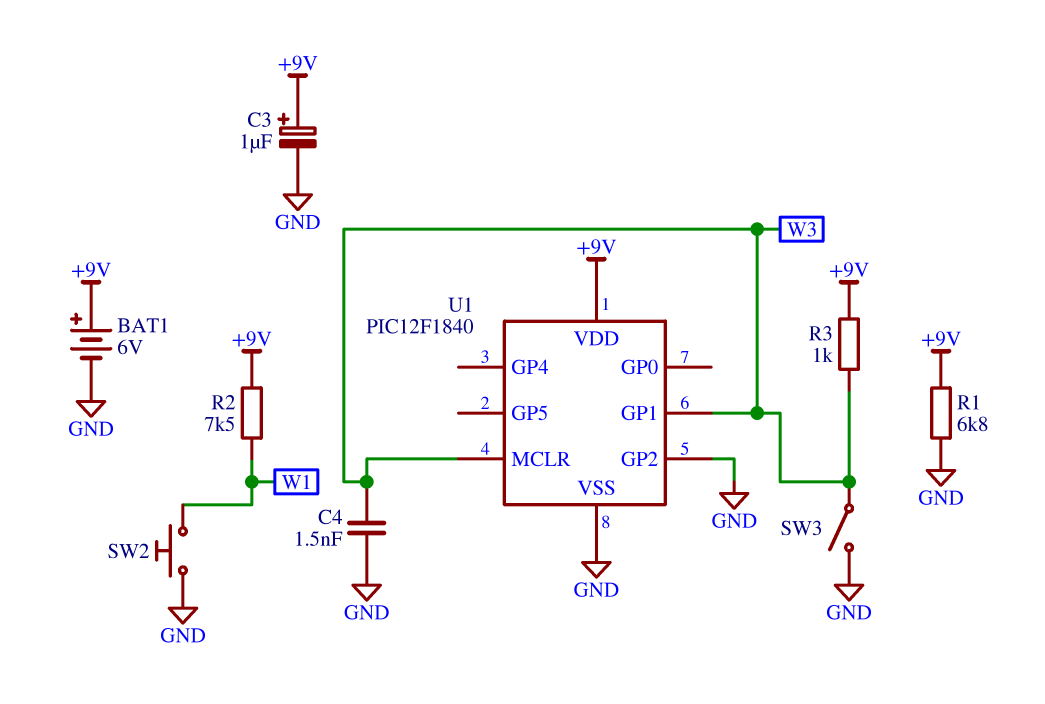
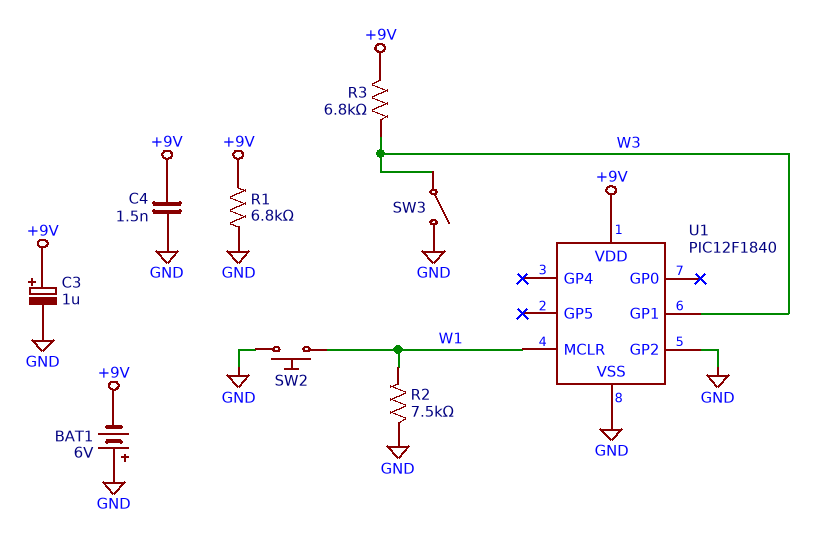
BAT1: 6V (plus +9V, minus GND) -> 6V (plus GND, minus +9V)
C4: 1.5nF (GND, W3) -> 1.5nF (+9V, GND)
R2: 7.5k (+9V, W1) -> 7.5k (GND, W1)
R3: 1k (+9V, W3) -> 6.8k (+9V, W3)
U1 pin MCLR: W3 -> W1

